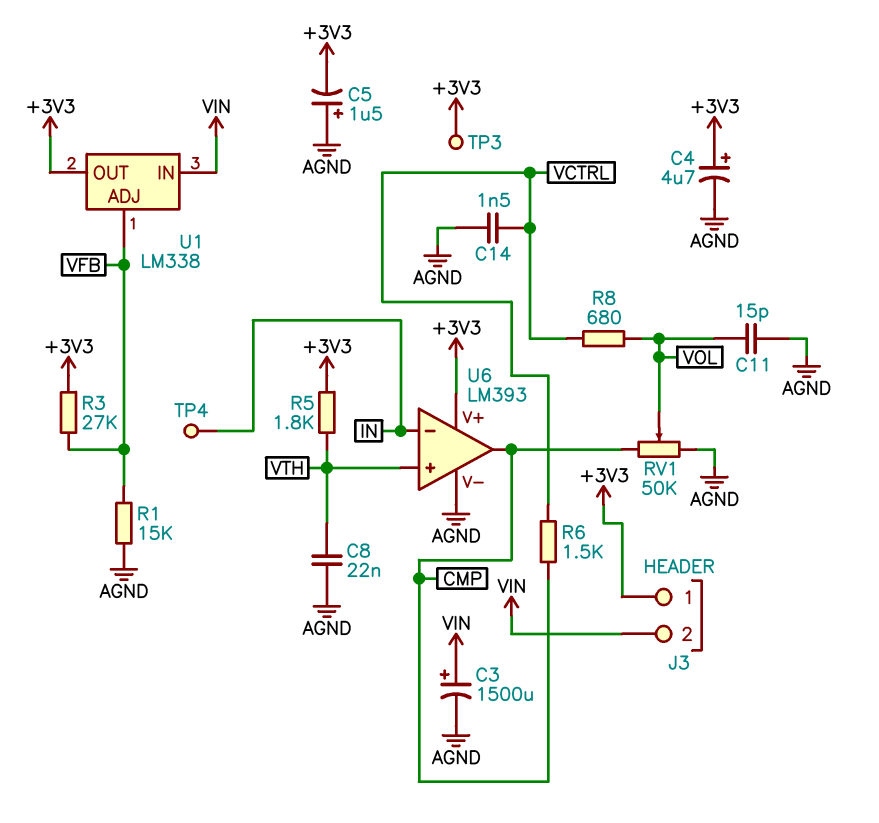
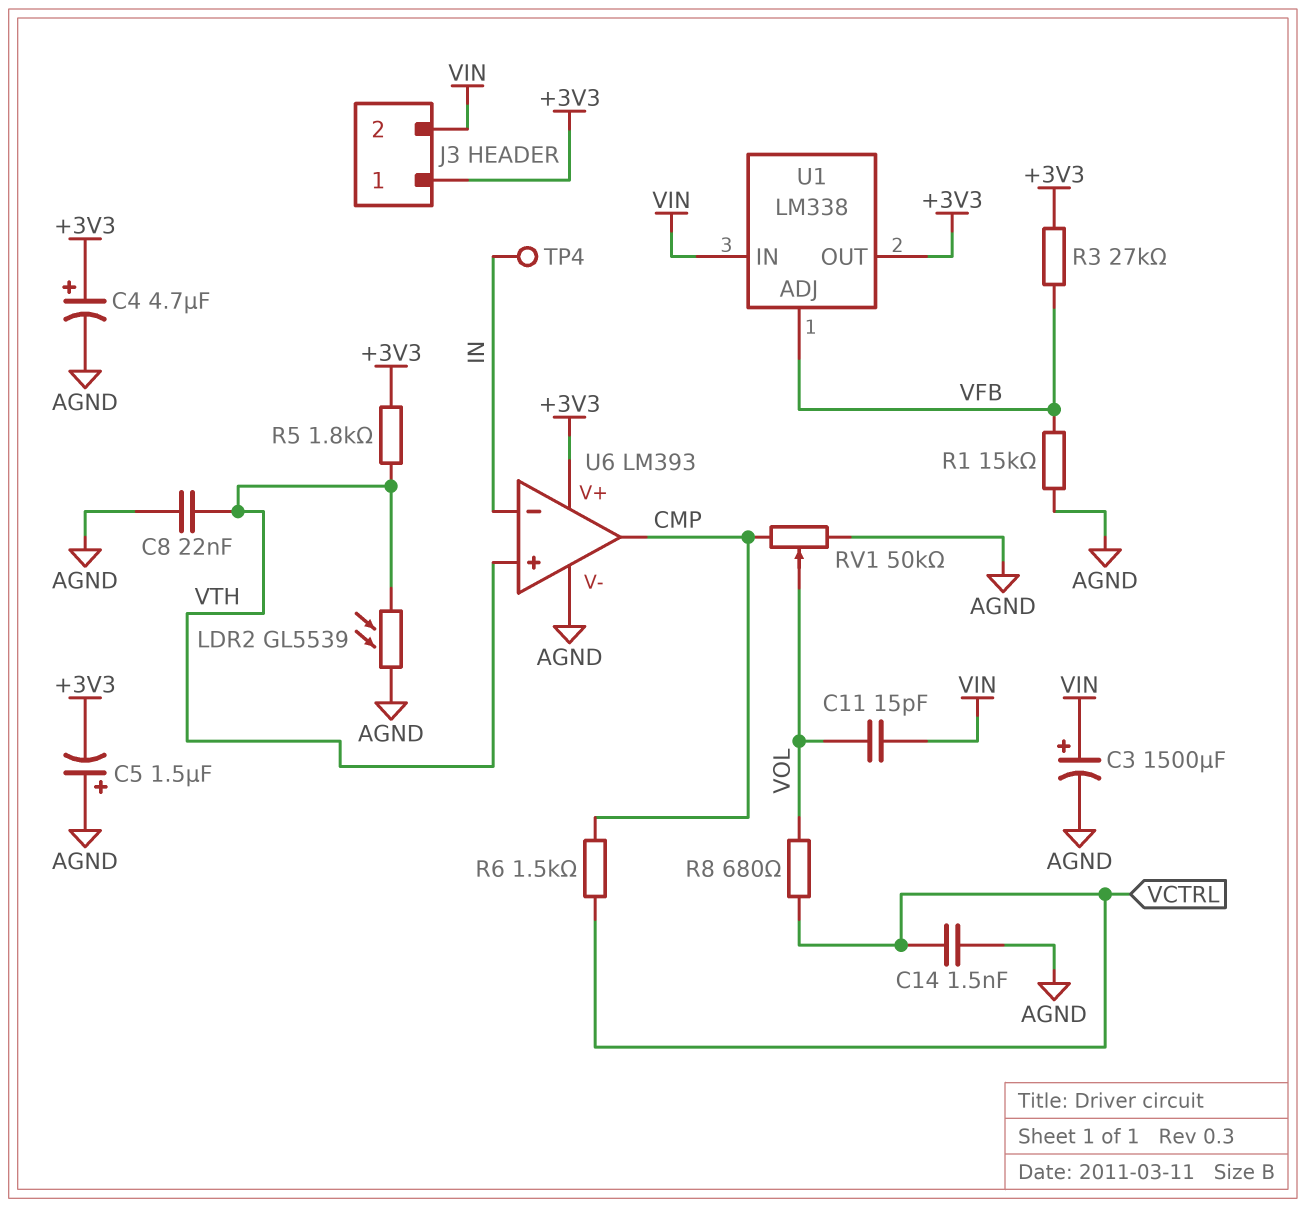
C11: 15pF (AGND, VOL) -> 15pF (VIN, VOL)
LDR2: none -> GL5539 (AGND, VTH)
TP3: test point (+3V3) -> none

